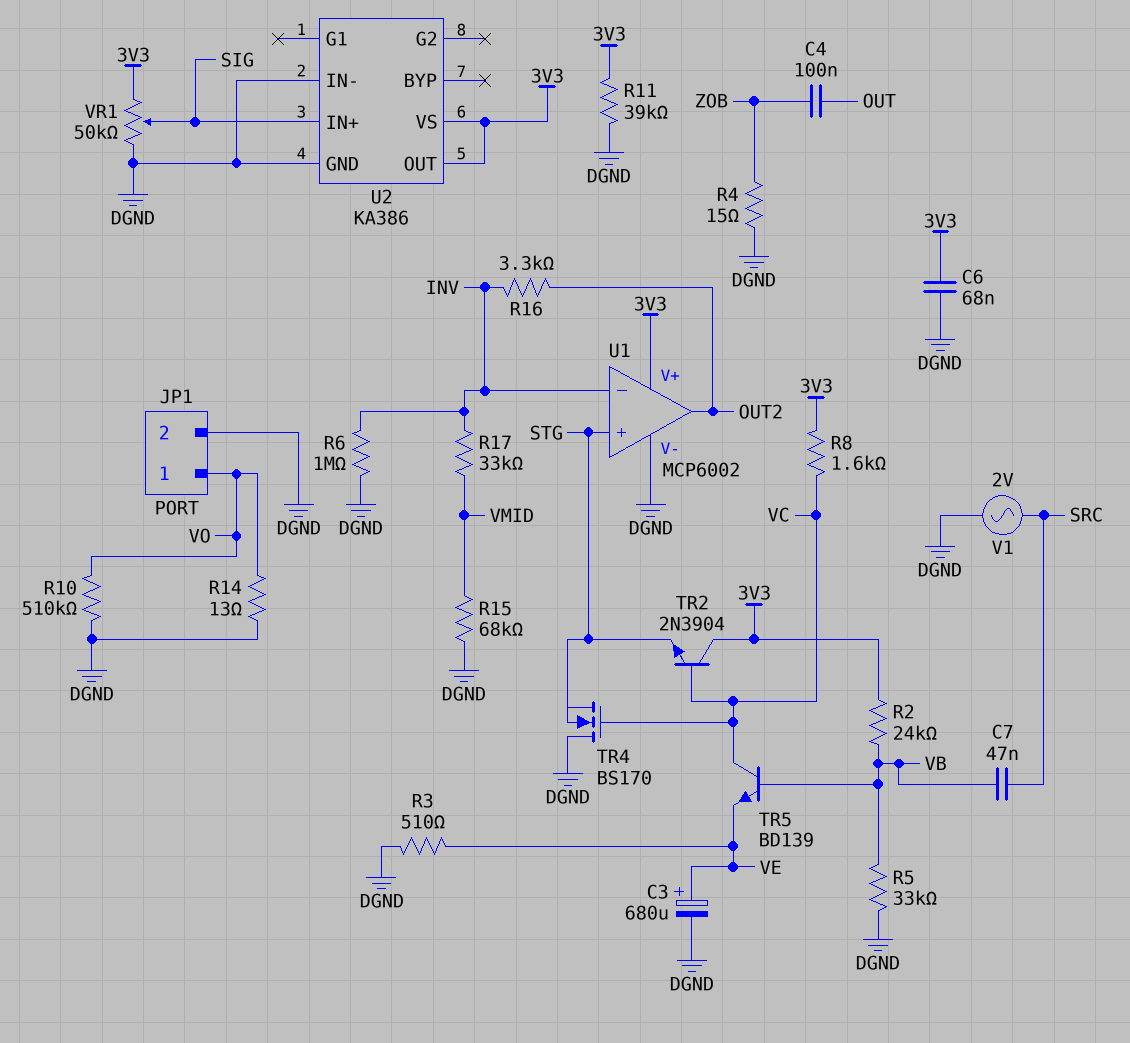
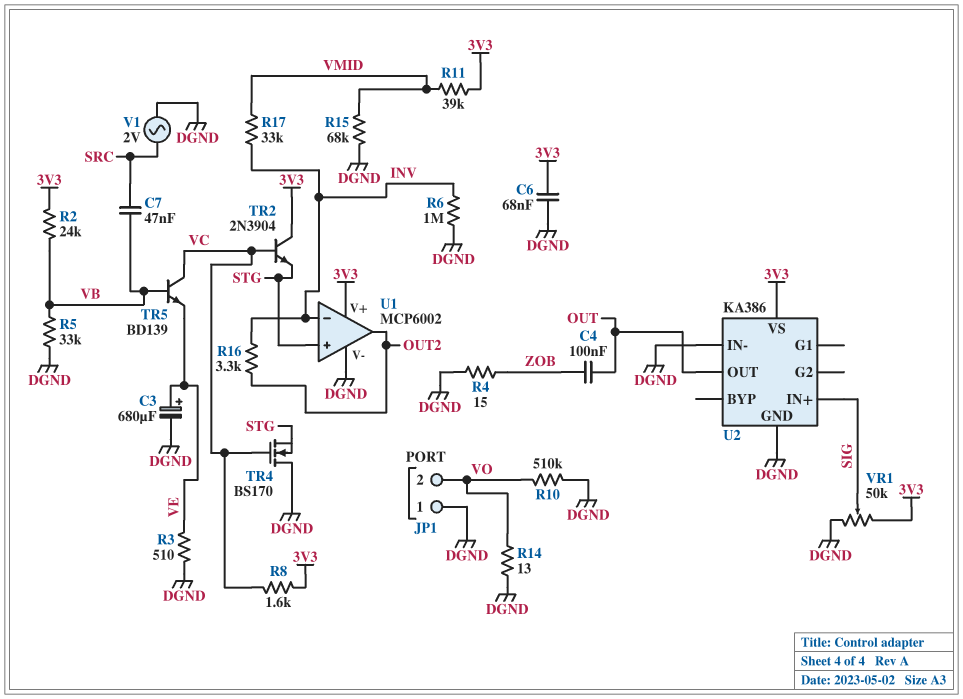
JP1 pin 1: VO -> DGND
JP1 pin 2: DGND -> VO
R11: 39k (3V3, DGND) -> 39k (3V3, VMID)
U2 pin OUT: 3V3 -> OUT

